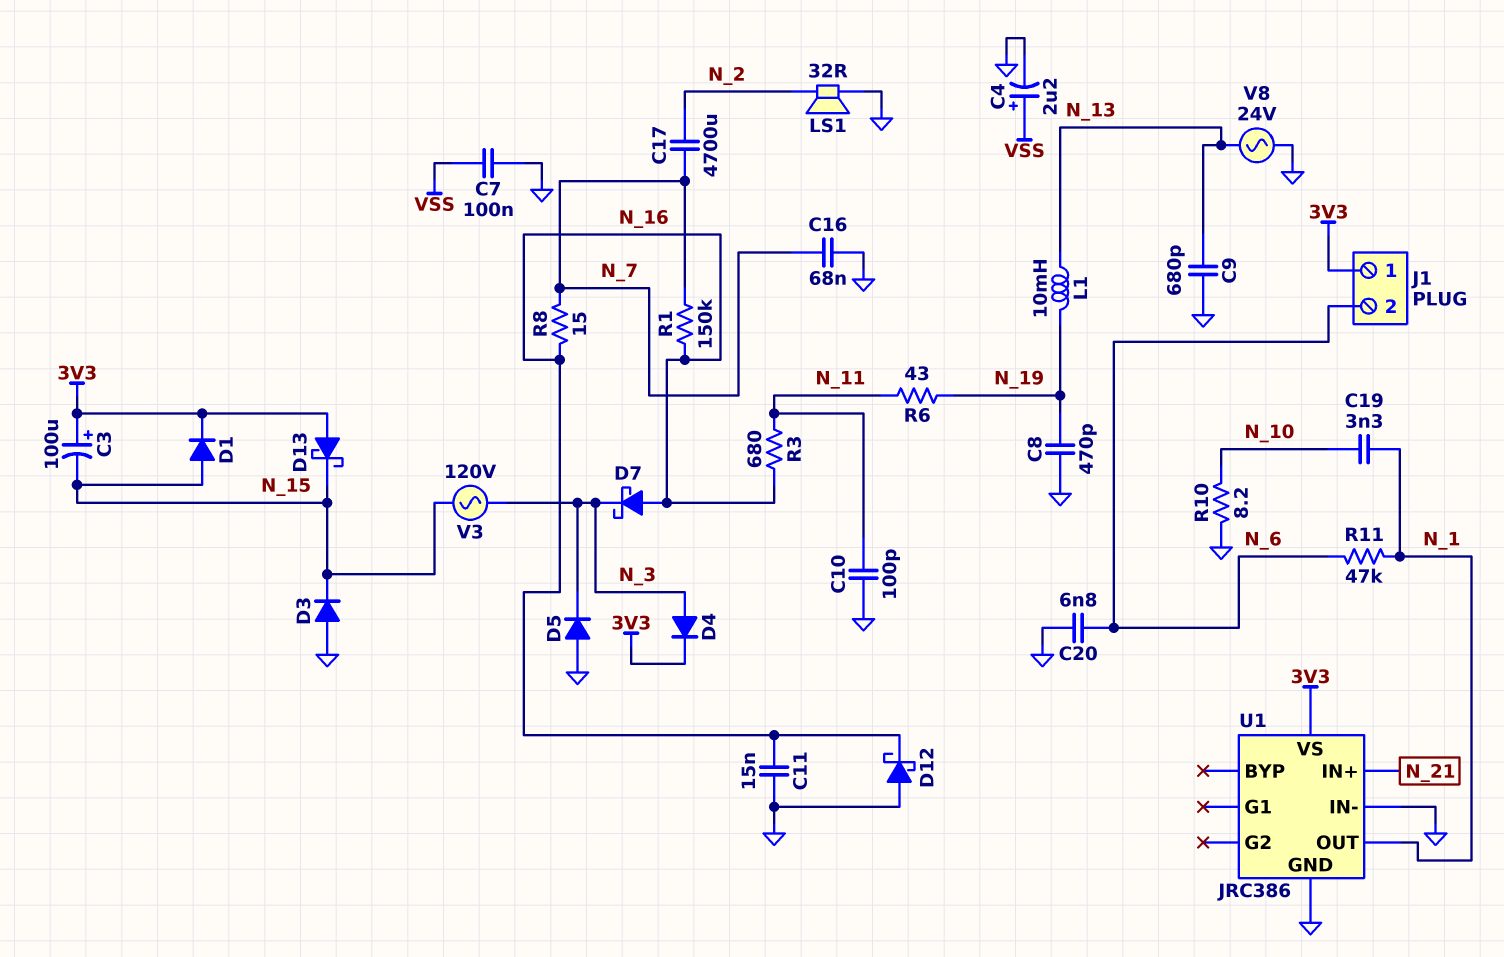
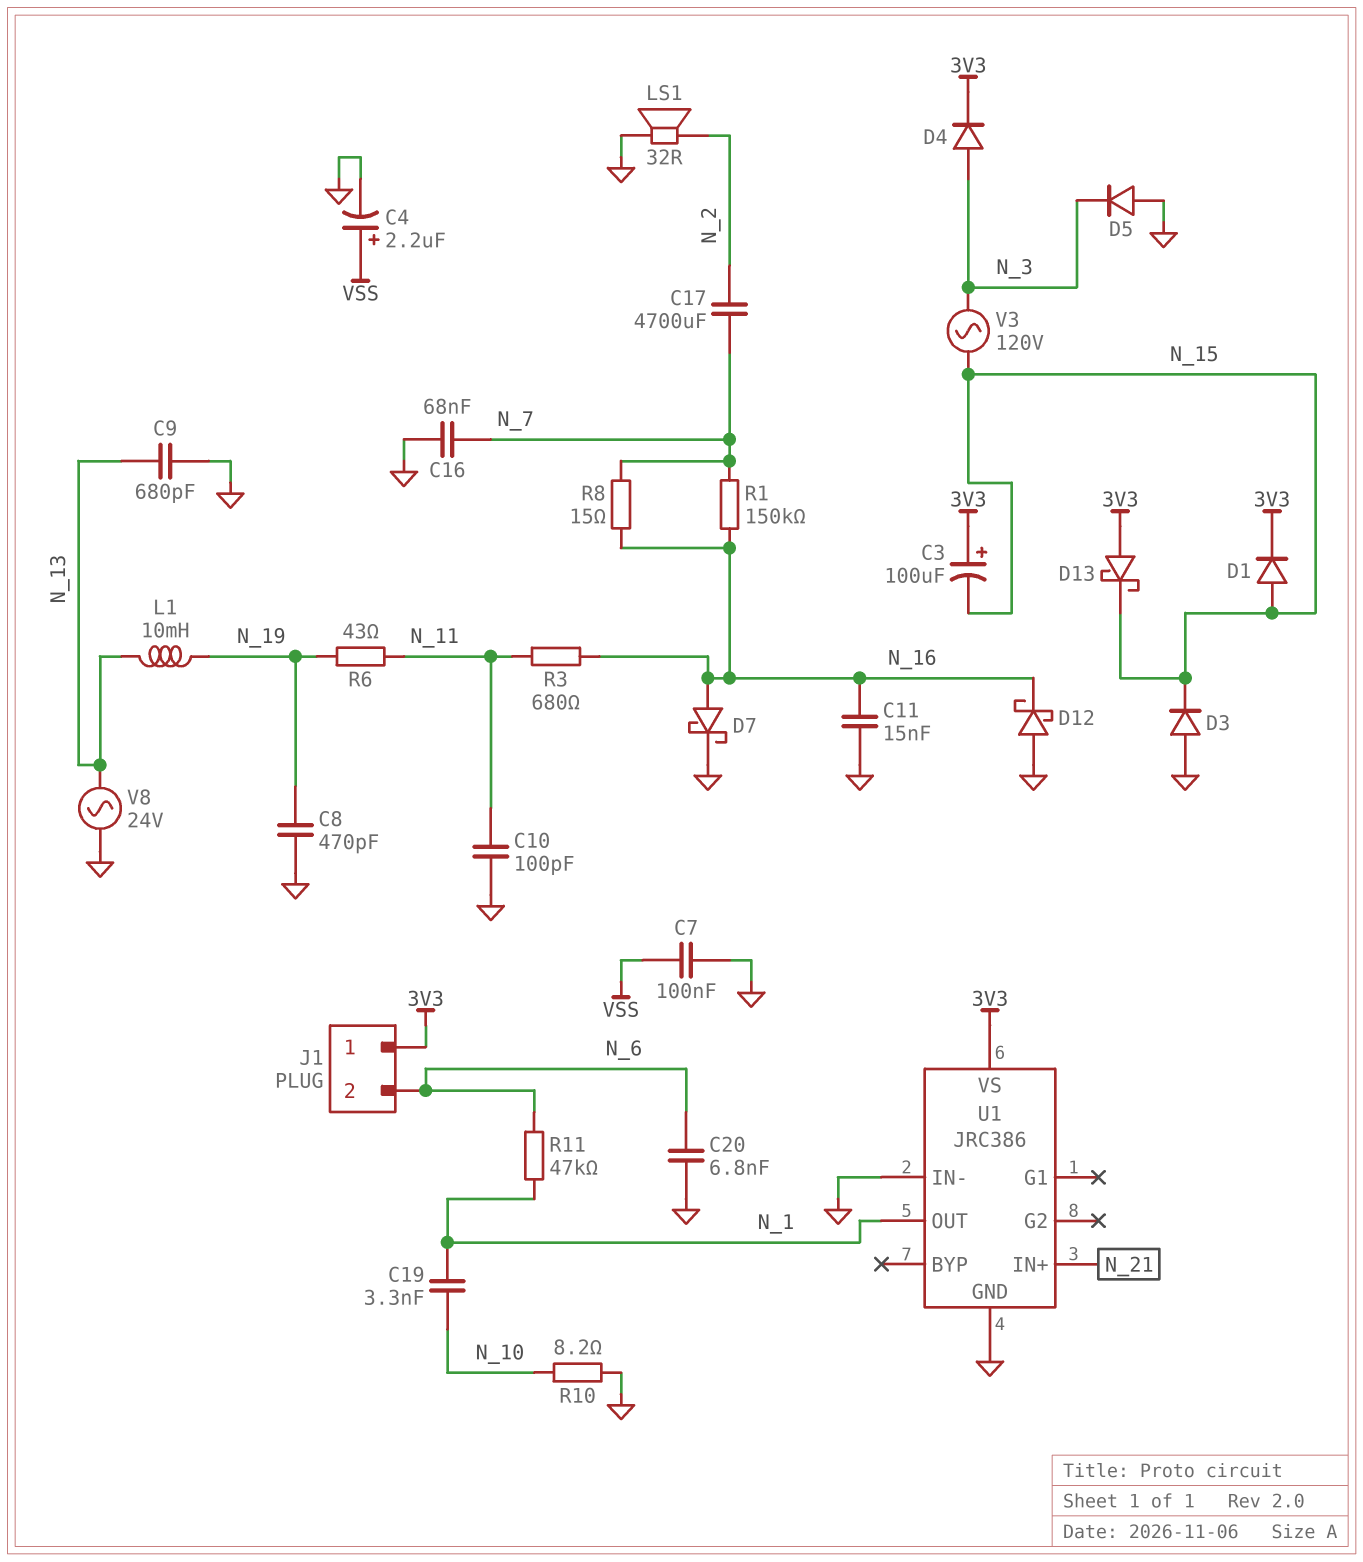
D7: schottky (A N_16, K N_3) -> schottky (A N_16, K GND)

